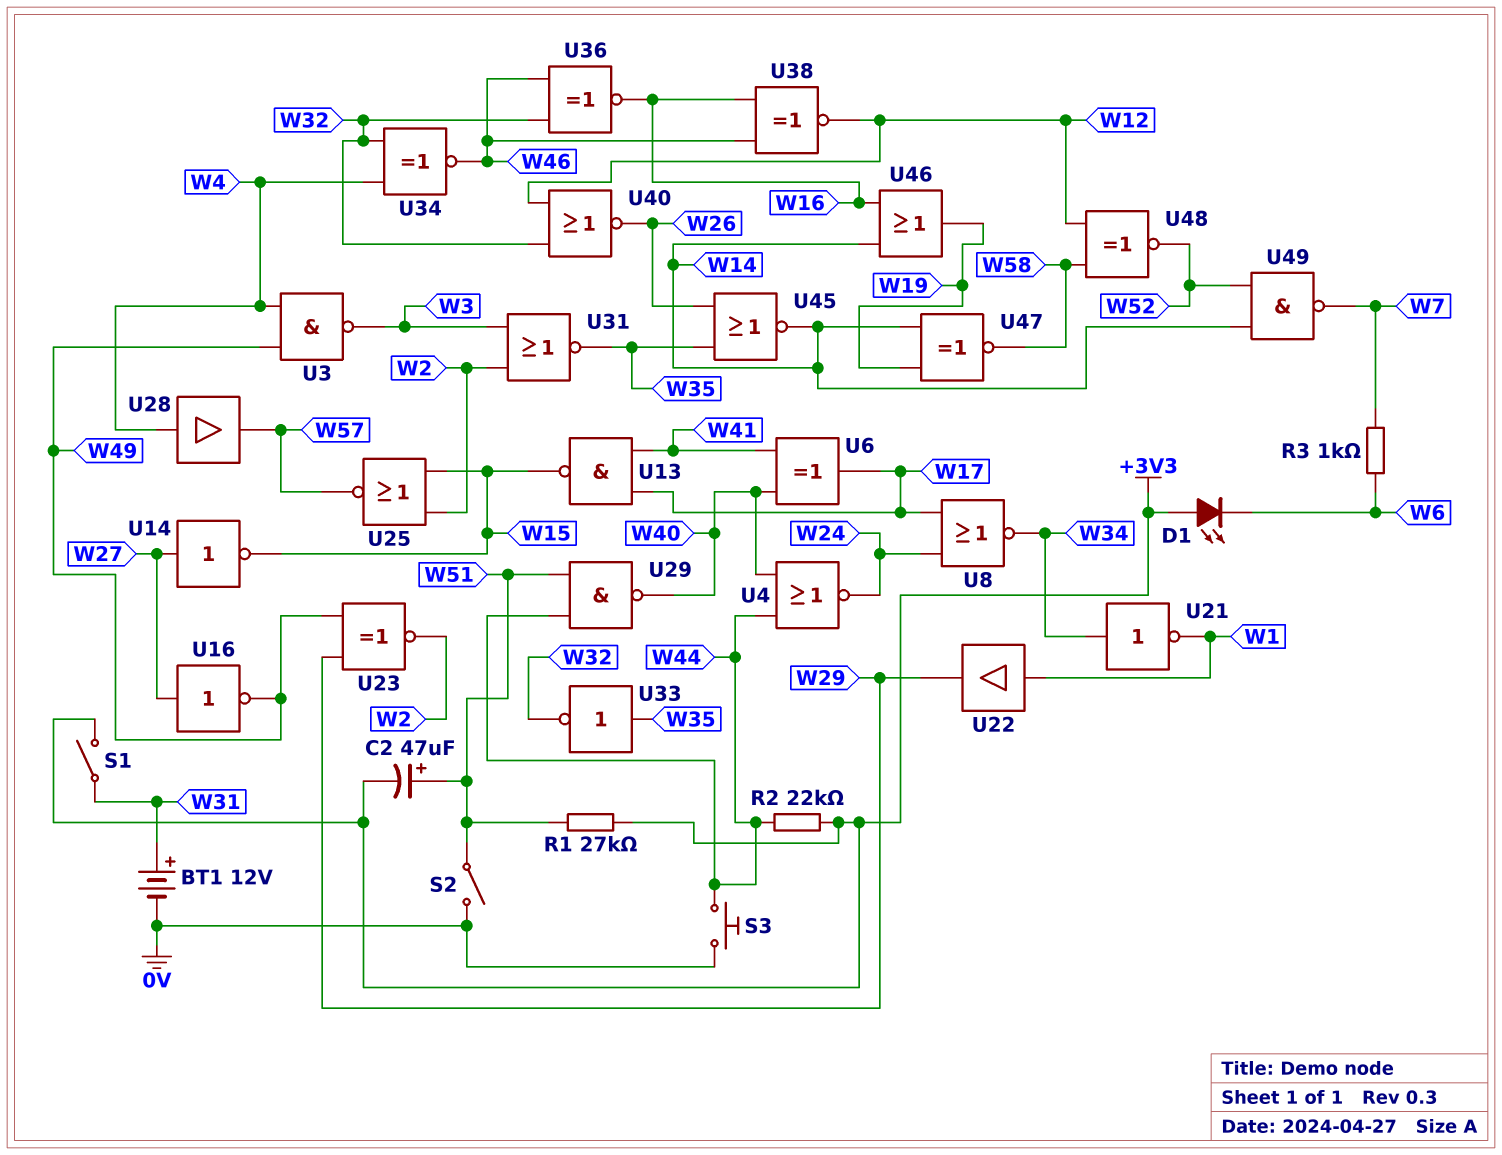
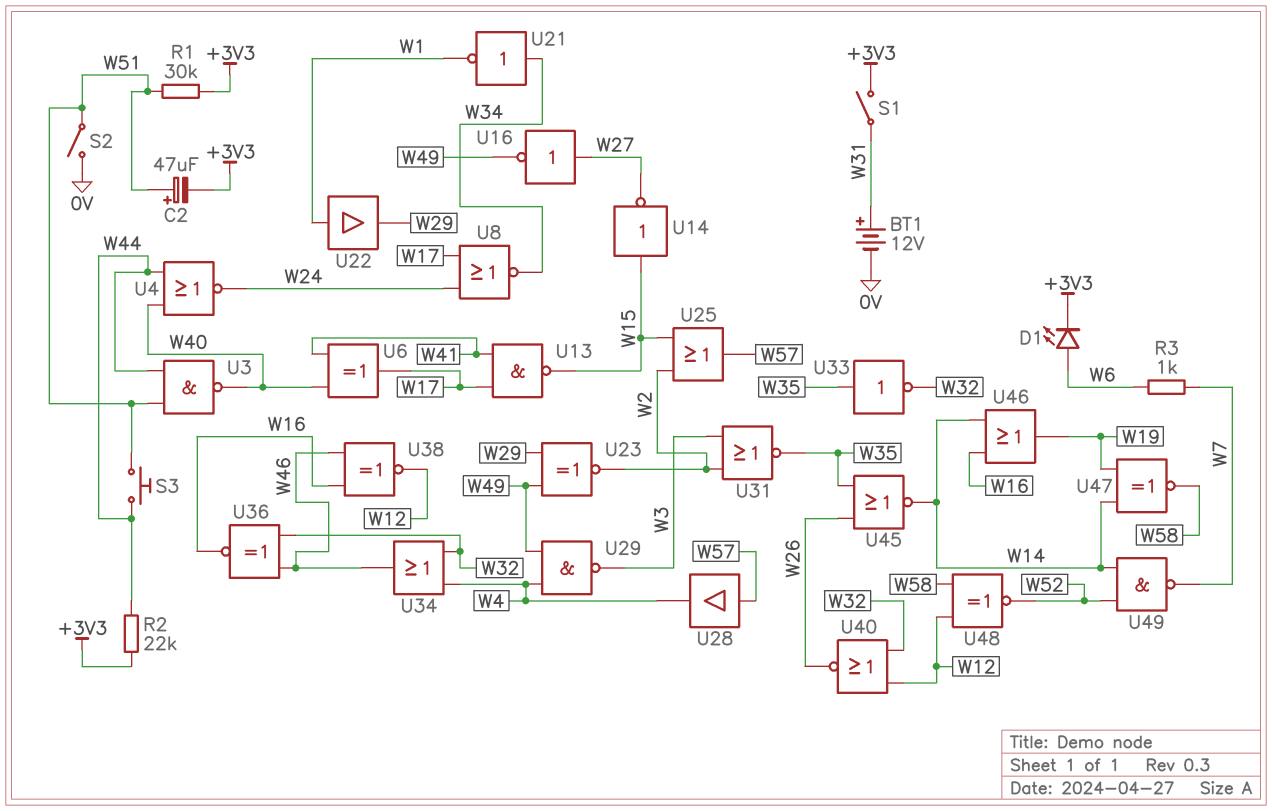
D1: LED (A +3V3, K W6) -> LED (A W6, K +3V3)
R1: 27k (+3V3, W51) -> 30k (+3V3, W51)
S3: button (0V, W44) -> button (W44, W51)
U3: NAND (in W4, in W49, out W3) -> NAND (in W44, in W51, out W40)
U14: NOT (in W27, out W15) -> NOT (in W15, out W27)
U25: NOR (in W2, in W15, out W57) -> OR (in W2, in W15, out W57)
U28: buffer (in W4, out W57) -> buffer (in W57, out W4)
U29: NAND (in W44, in W51, out W40) -> NAND (in W4, in W49, out W3)
U34: XNOR (in W4, in W32, out W46) -> OR (in W4, in W32, out W46)

